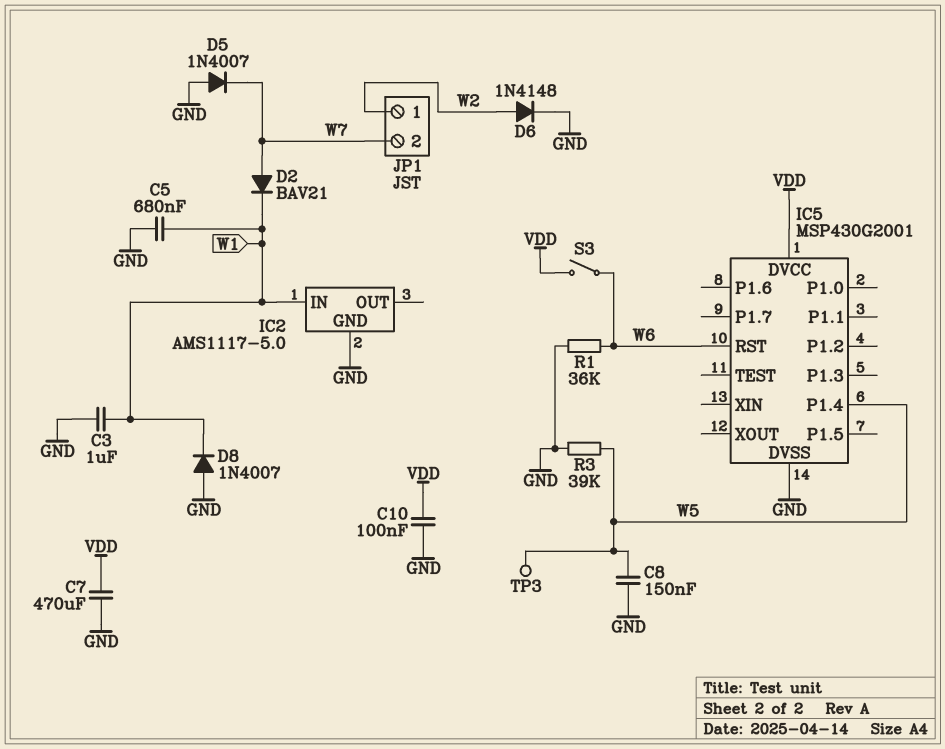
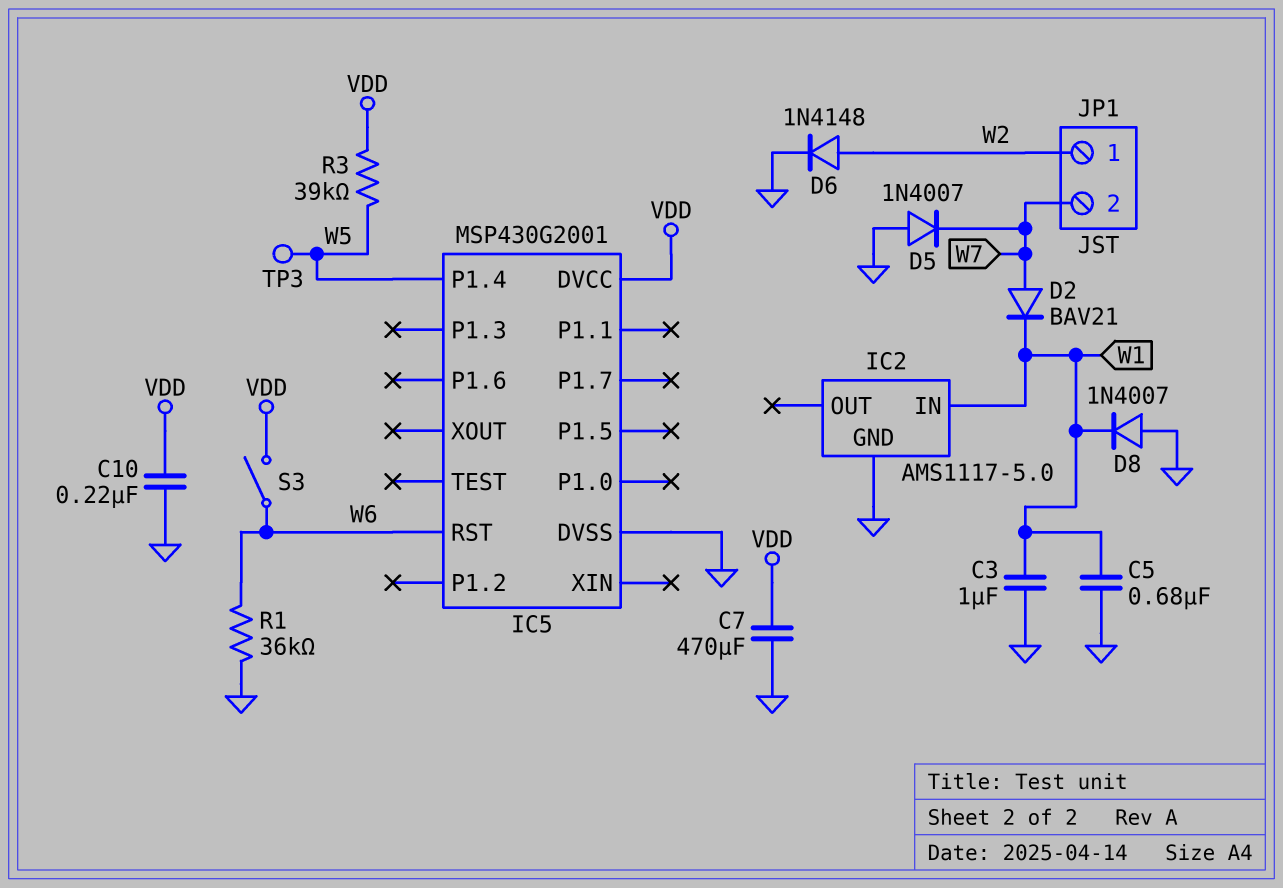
C8: 150nF (GND, W5) -> none
C10: 100nF (GND, VDD) -> 220nF (GND, VDD)
R3: 39k (GND, W5) -> 39k (VDD, W5)

